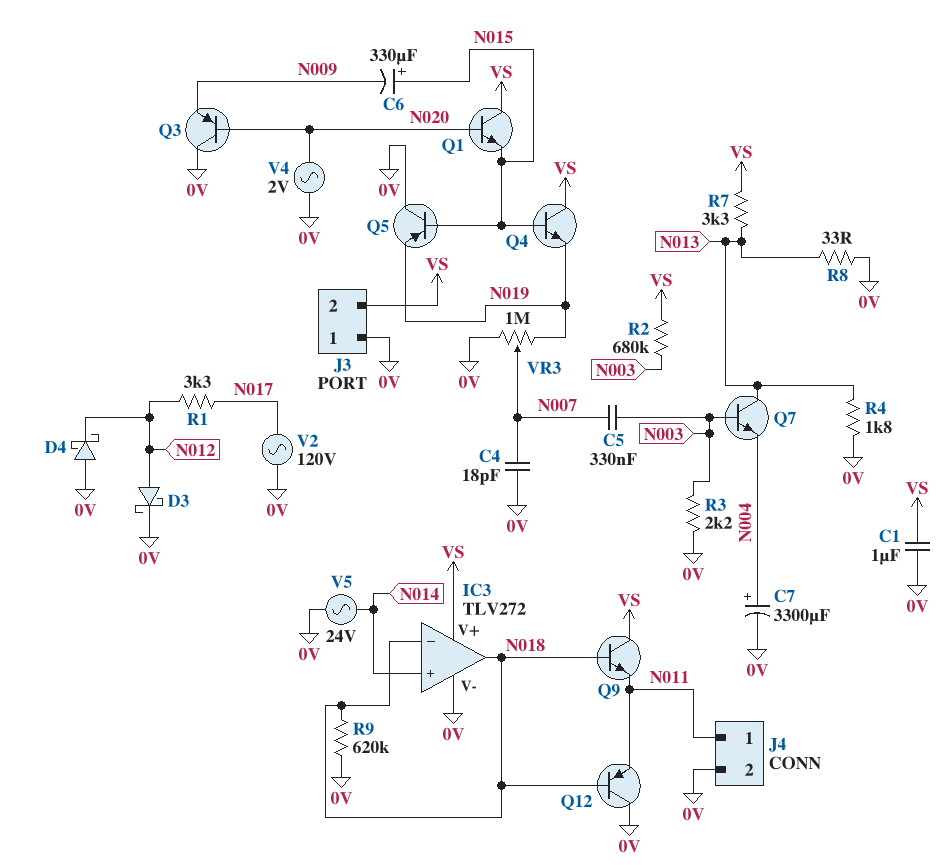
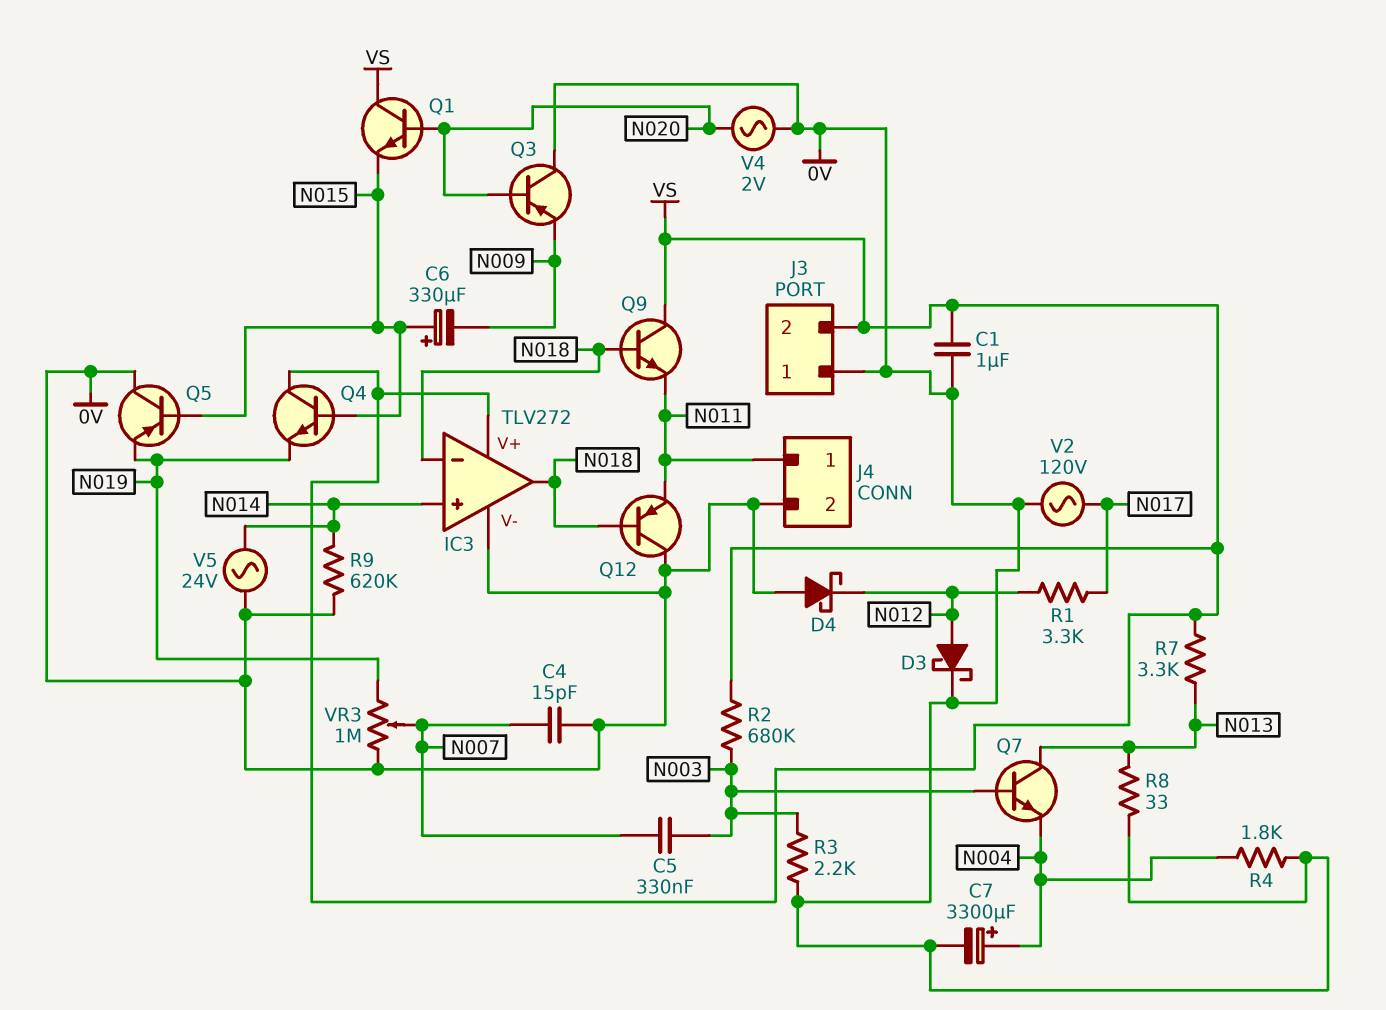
C4: 18pF (0V, N007) -> 15pF (0V, N007)
R4: 1.8k (0V, N013) -> 1.8k (0V, N004)
R9: 620k (0V, N018) -> 620k (0V, N014)

